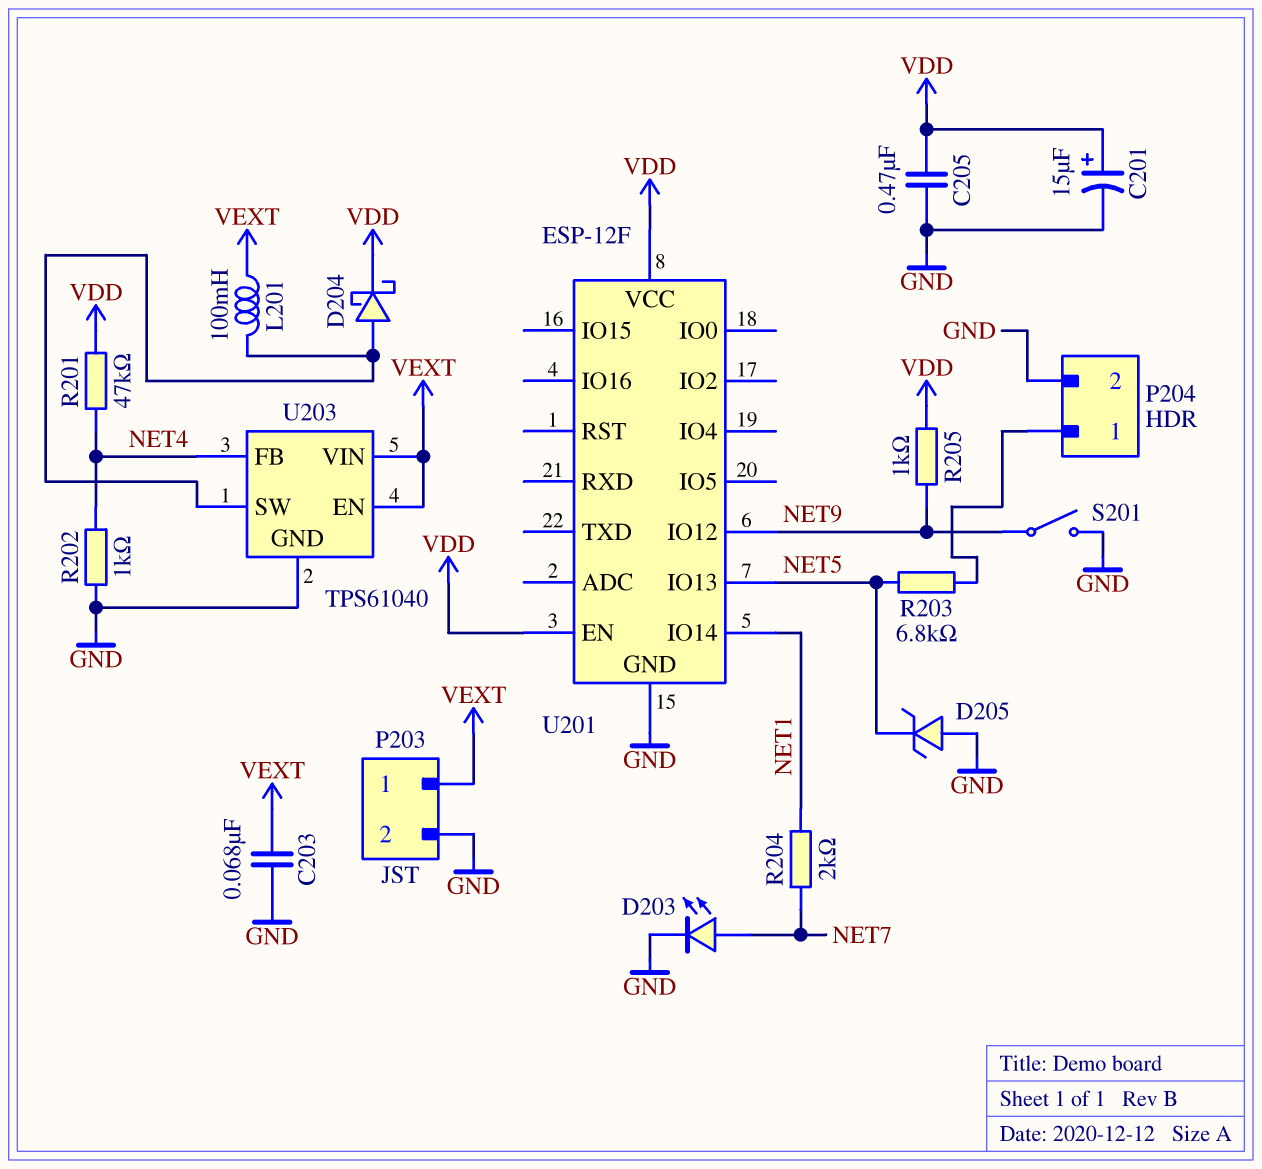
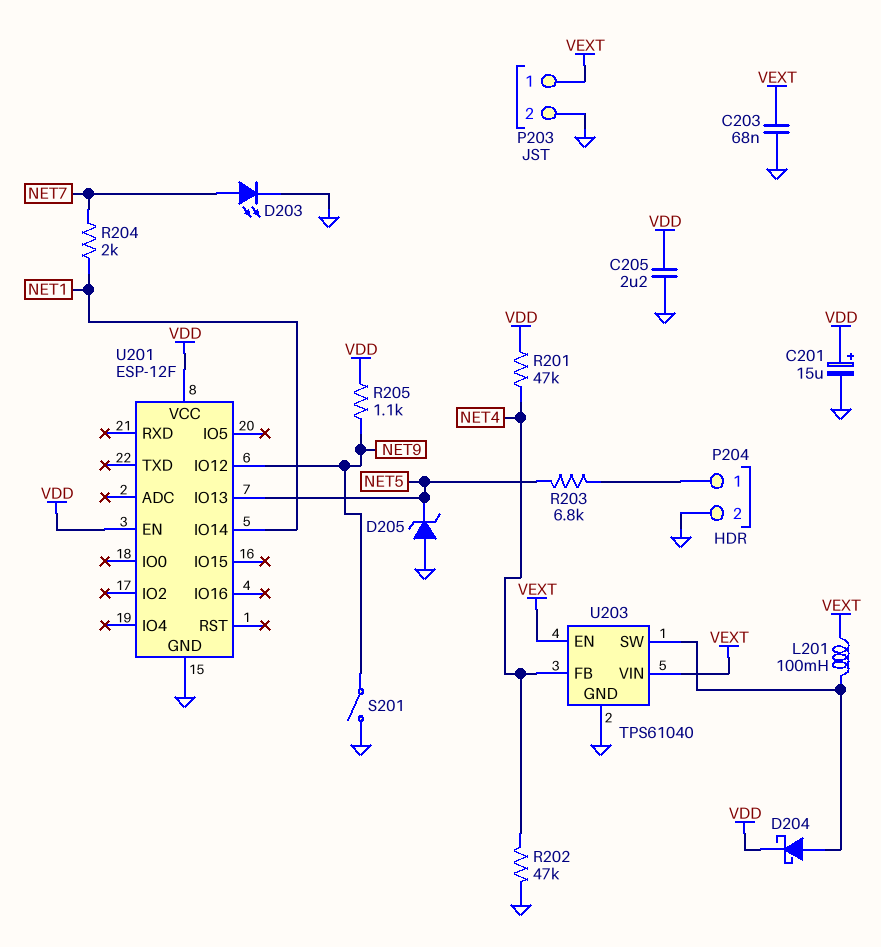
C205: 470nF (GND, VDD) -> 2.2uF (GND, VDD)
R202: 1k (GND, NET4) -> 47k (GND, NET4)
R205: 1k (NET9, VDD) -> 1.1k (NET9, VDD)

